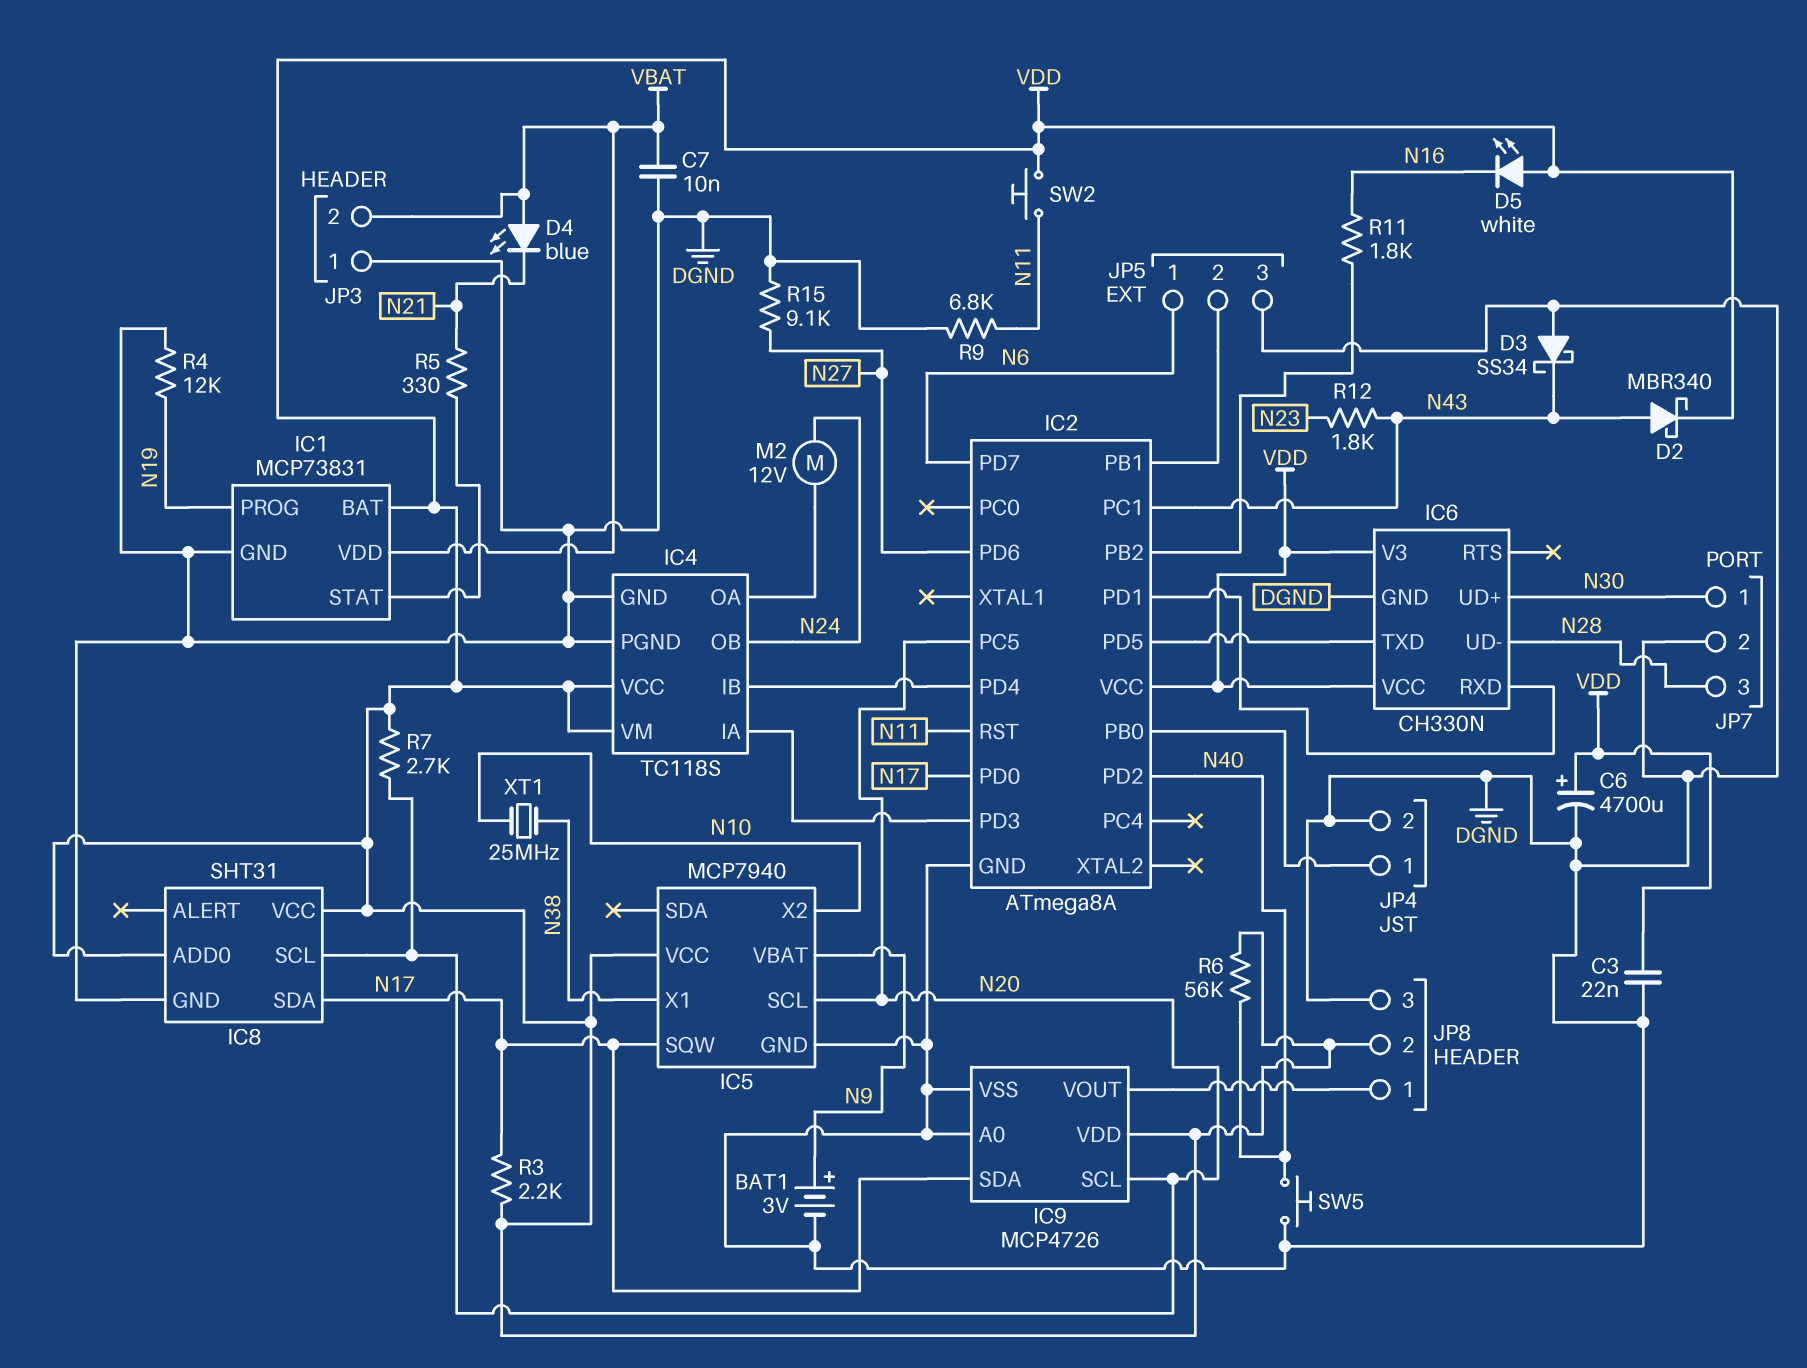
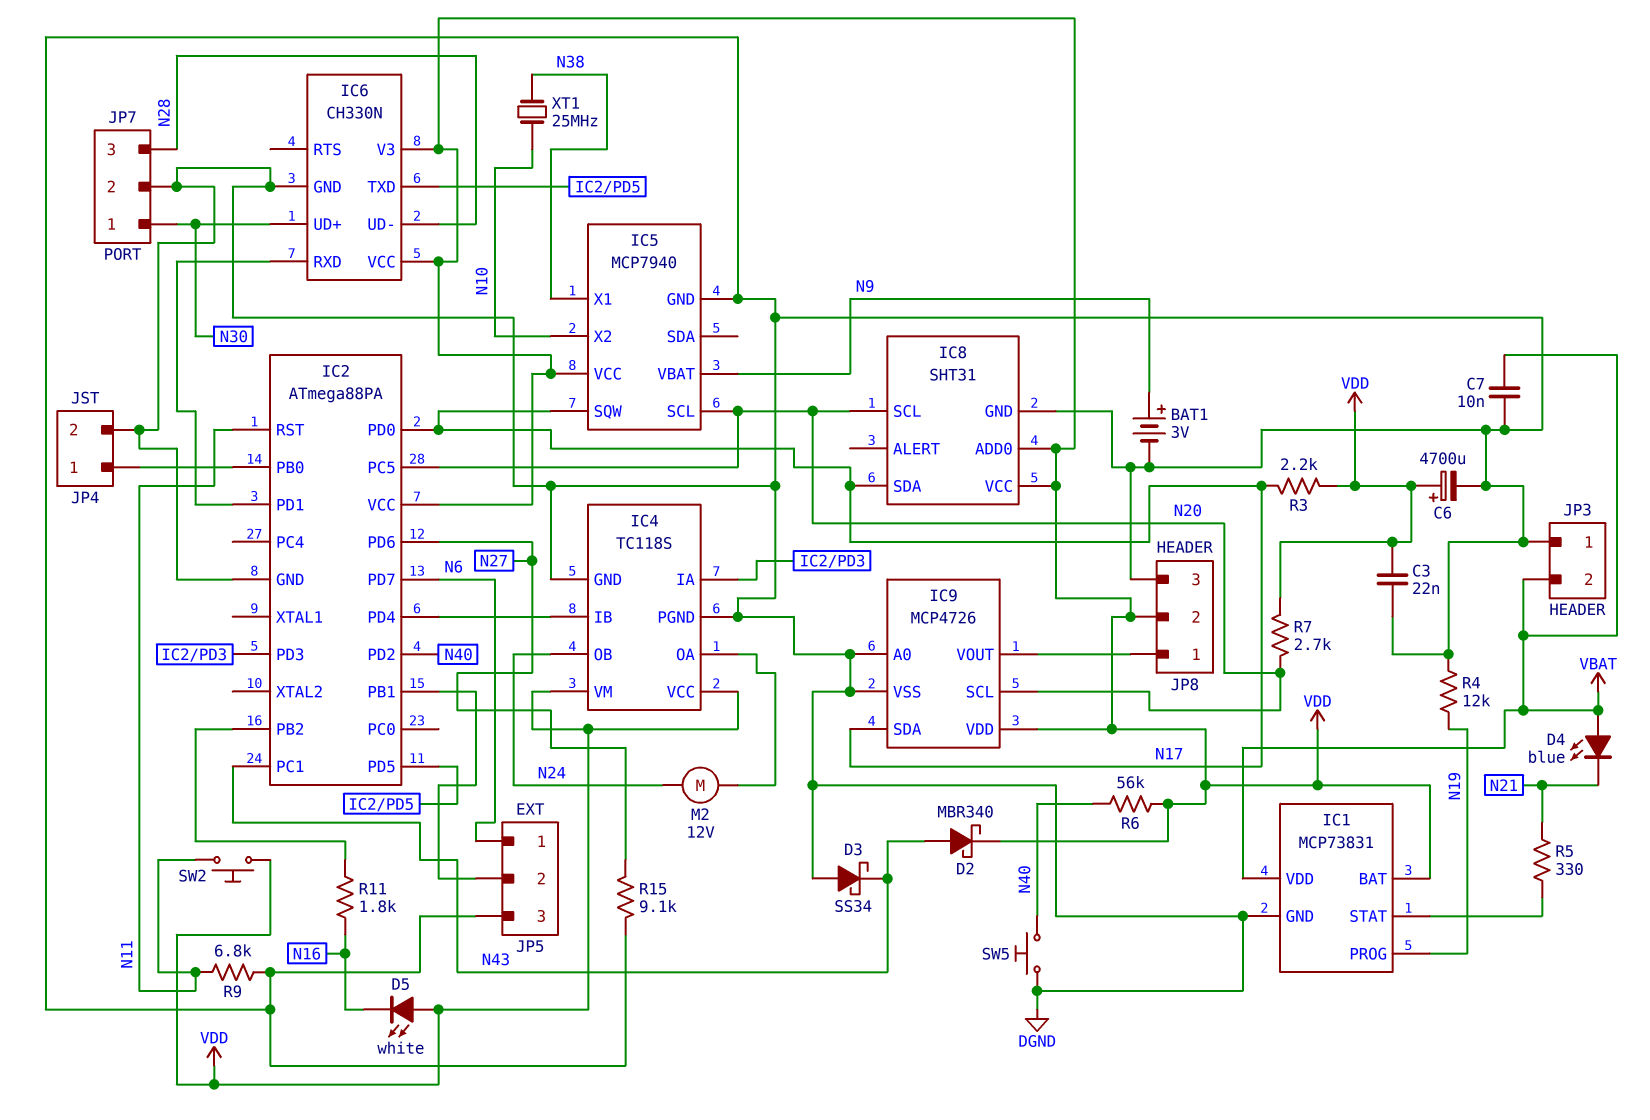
IC2: ATmega8A -> ATmega88PA
R12: 1.8k (N23, N43) -> none

